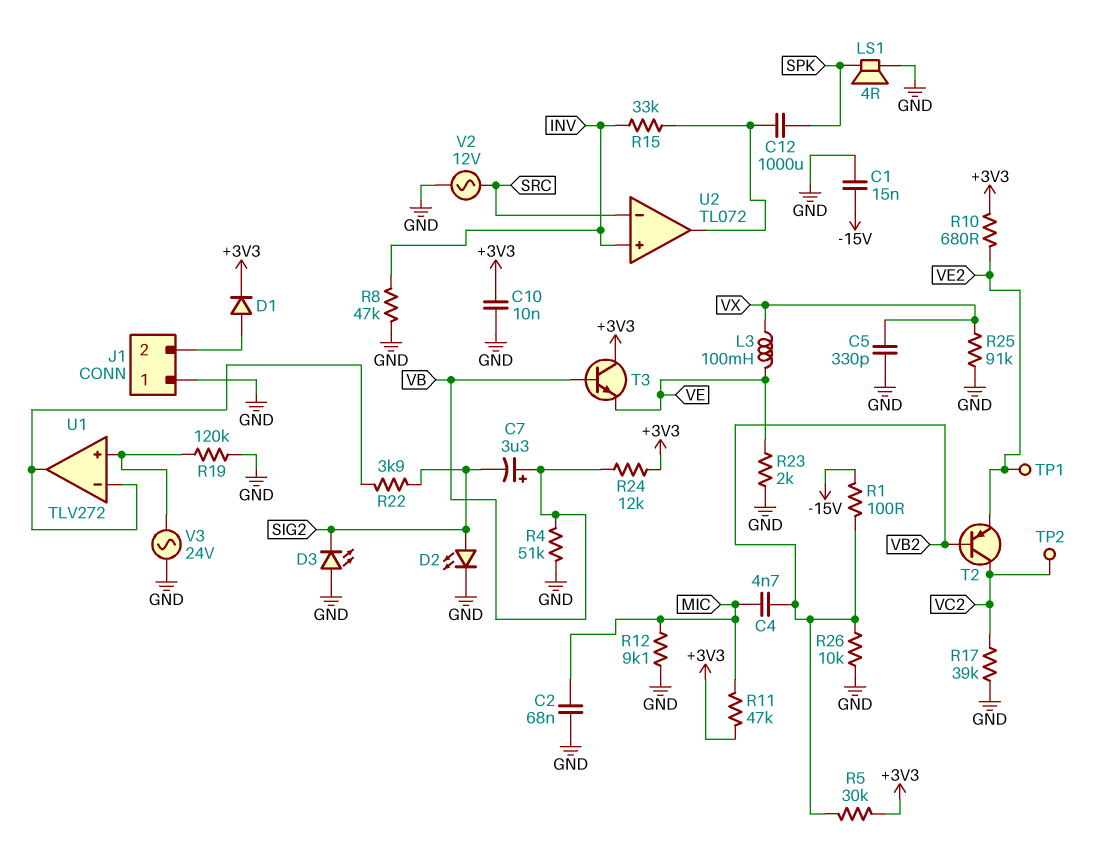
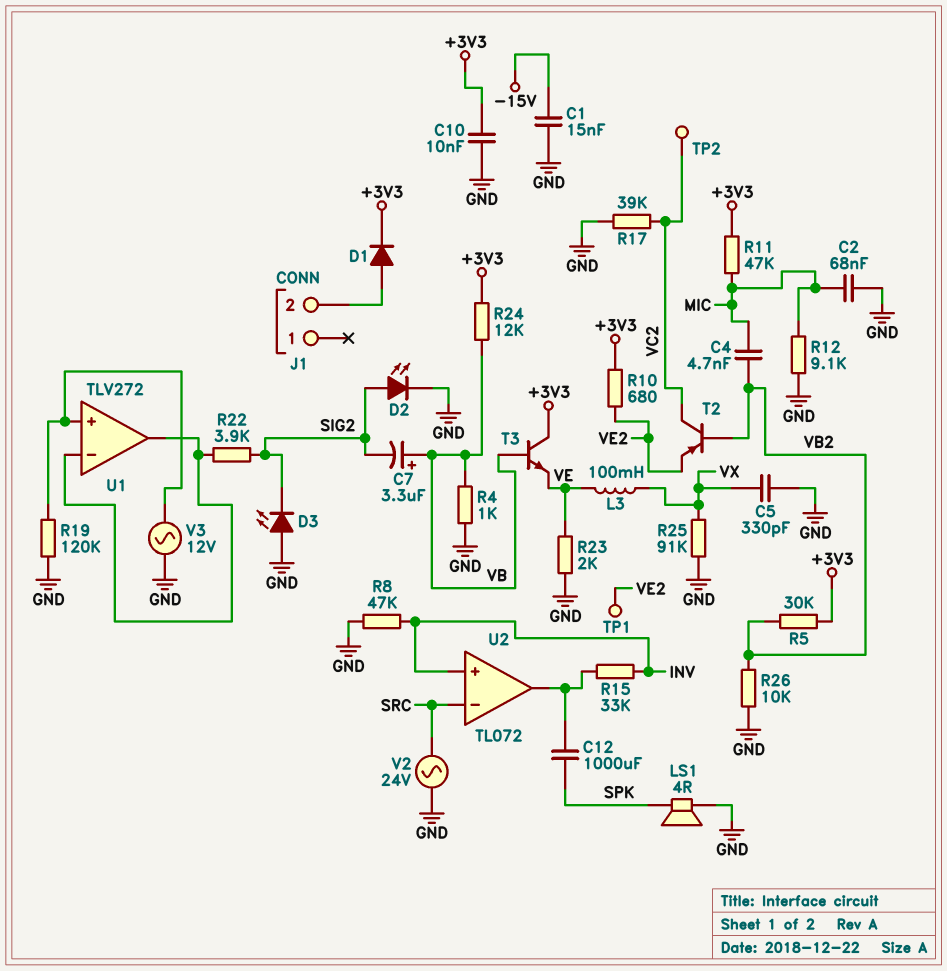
J1 pin 1: GND -> none
R1: 100 (-15V, VB2) -> none
R4: 51k (GND, VB) -> 1k (GND, VB)
V2: AC 12V (GND, SRC) -> AC 24V (GND, SRC)
V3: AC 24V (GND, U1/in+) -> AC 12V (GND, U1/in+)

